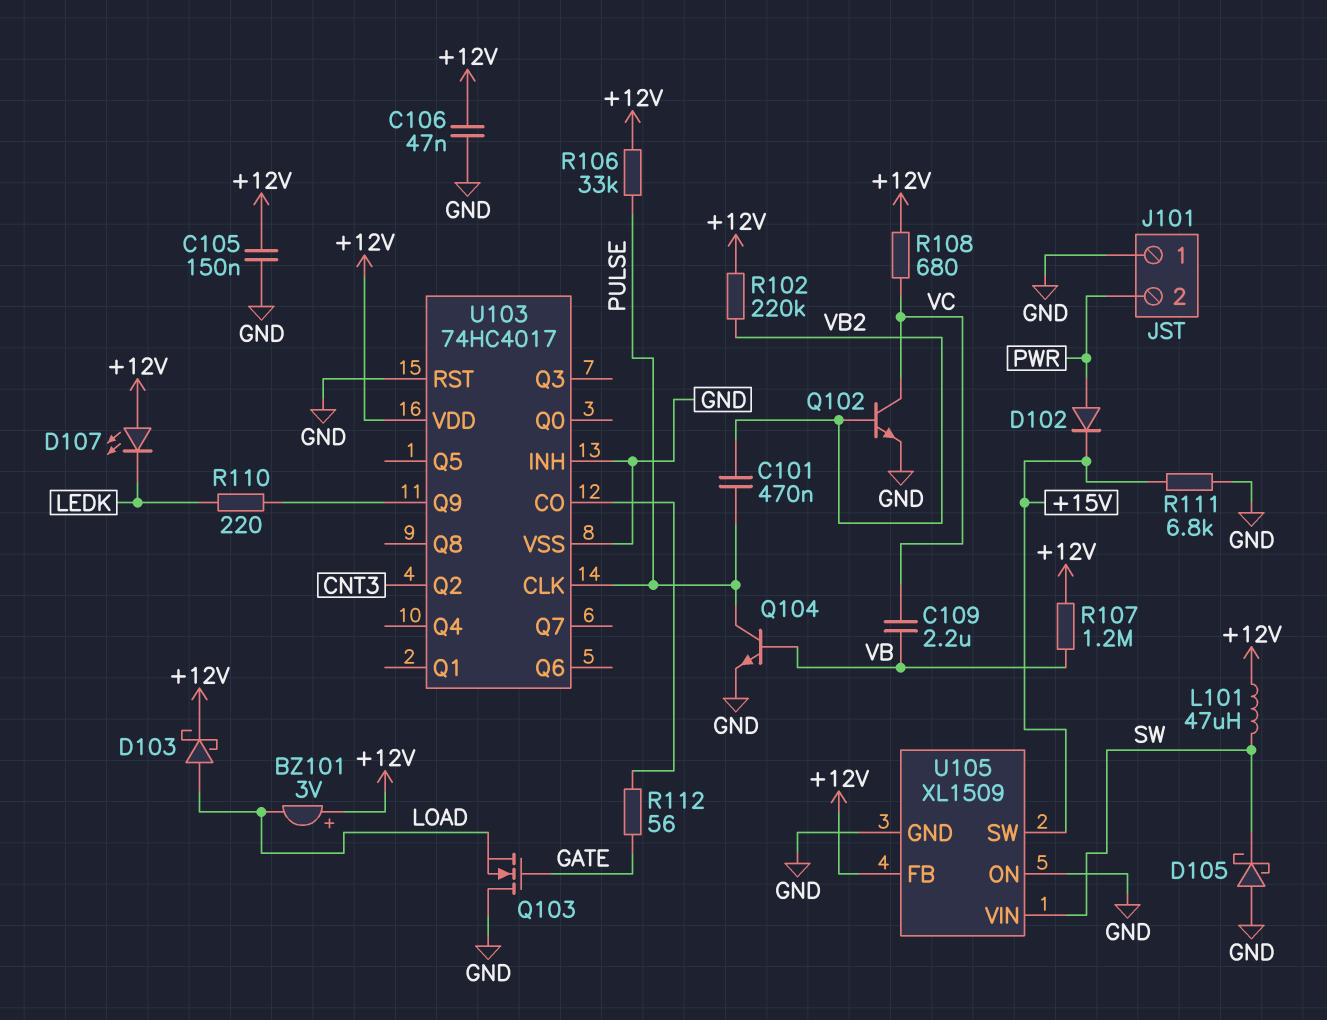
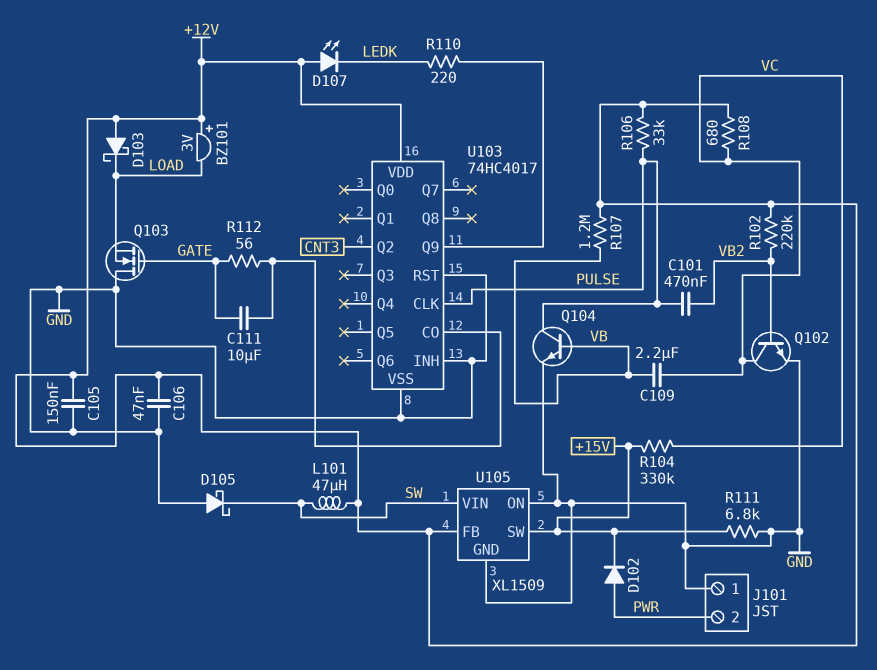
C111: none -> 10uF (GATE, U103/CO)
D103: schottky (A LOAD, K +12V) -> schottky (A +12V, K LOAD)
R104: none -> 330k (+15V, VC)

